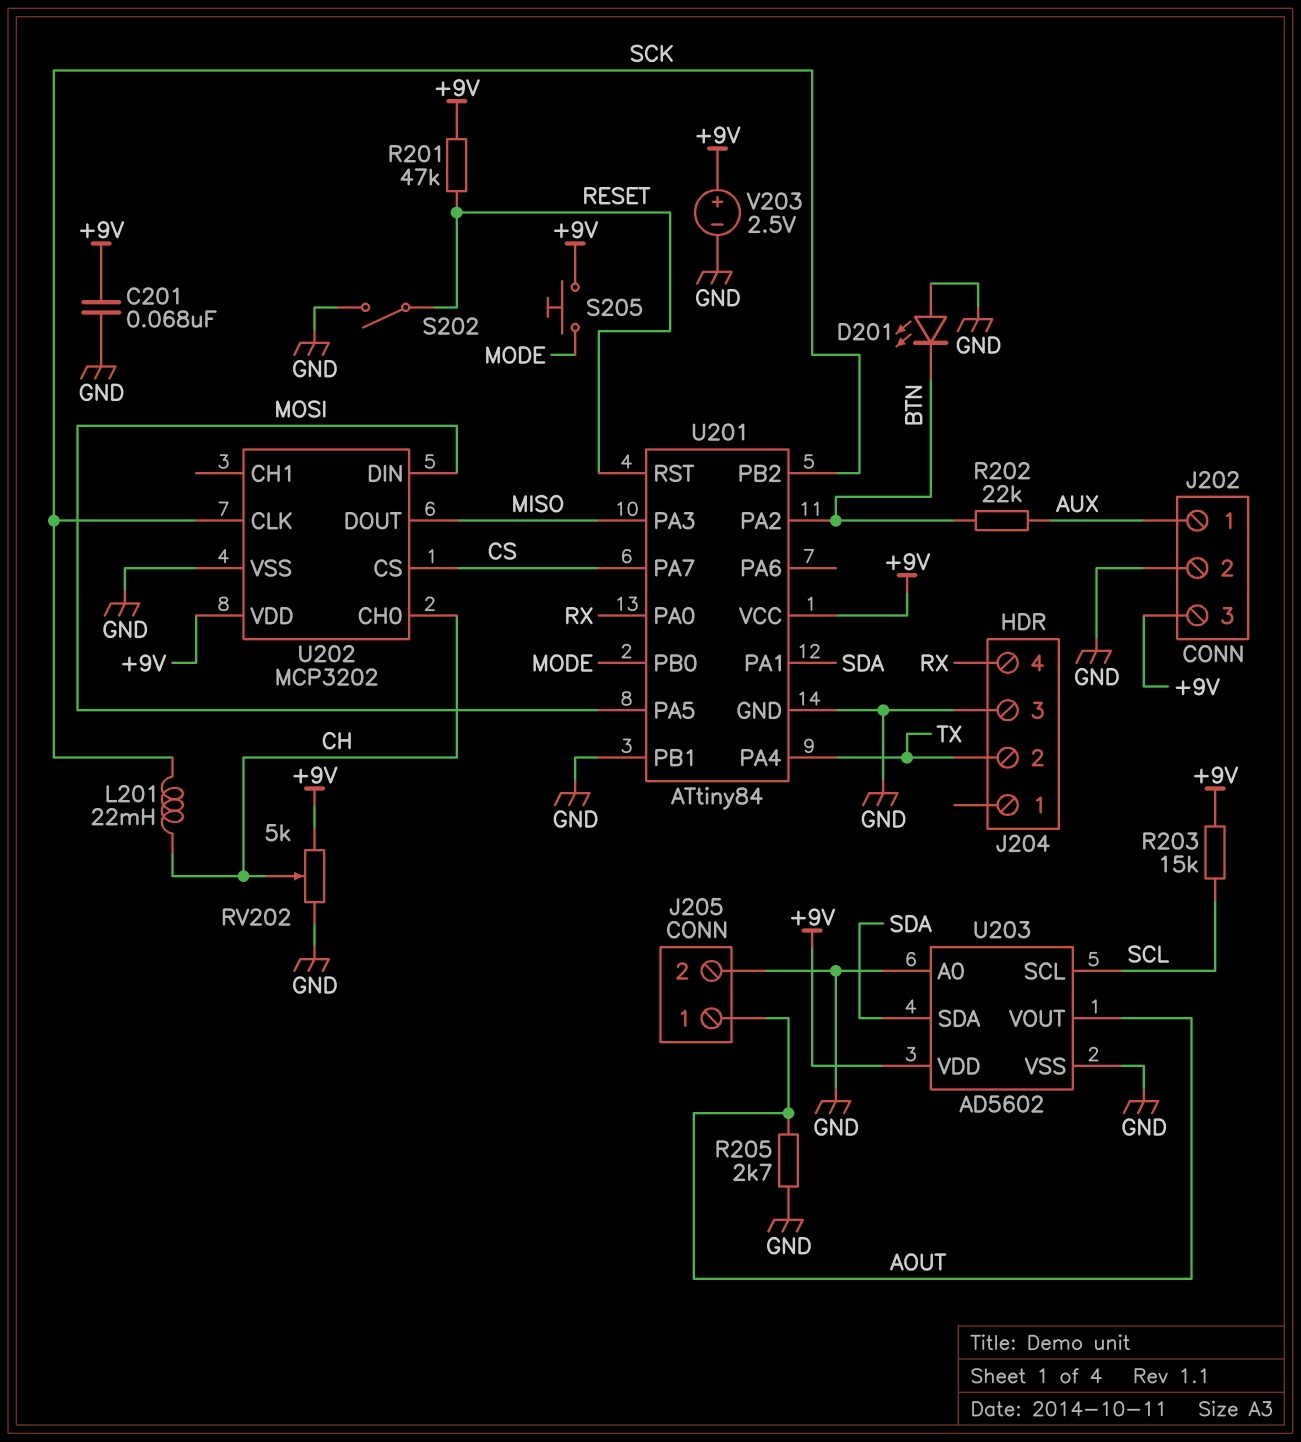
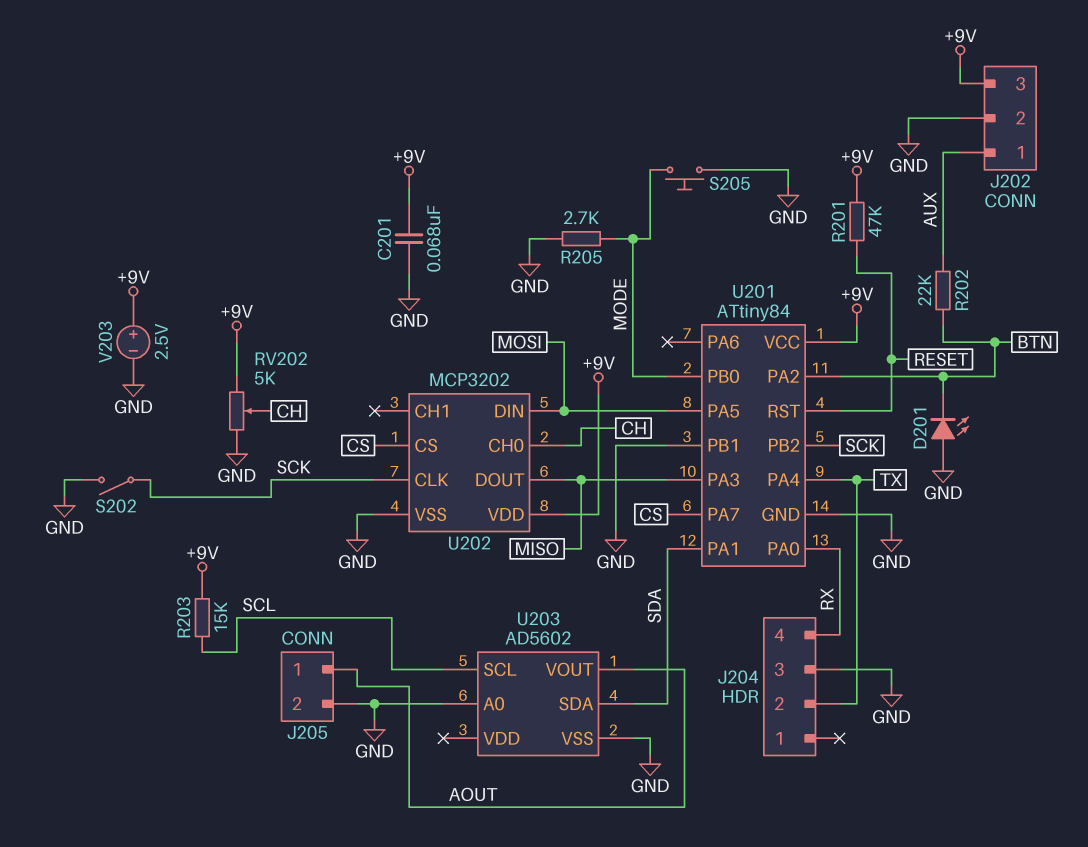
L201: 22mH (CH, SCK) -> none
R205: 2.7k (AOUT, GND) -> 2.7k (GND, MODE)
S202: switch (GND, RESET) -> switch (GND, SCK)
S205: button (+9V, MODE) -> button (GND, MODE)
U203 pin VDD: +9V -> none

